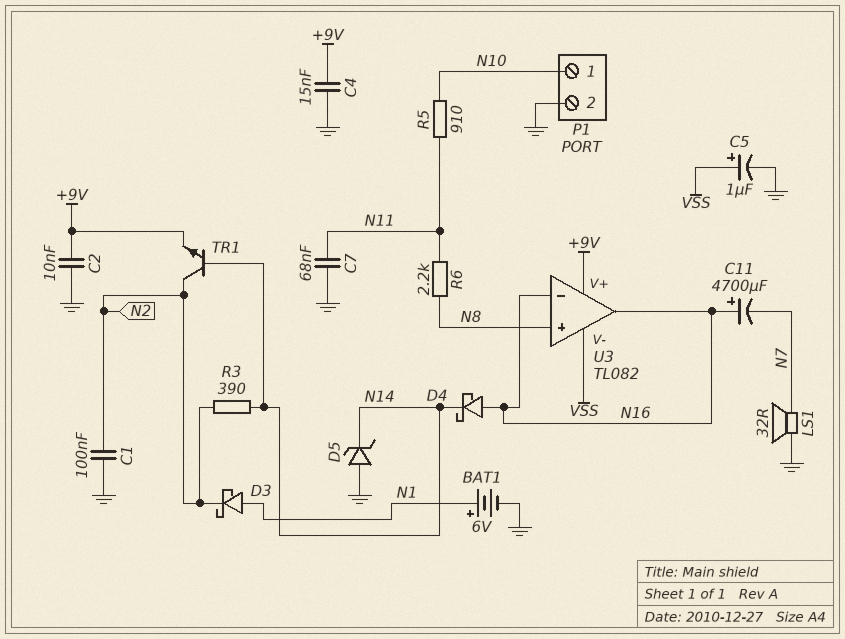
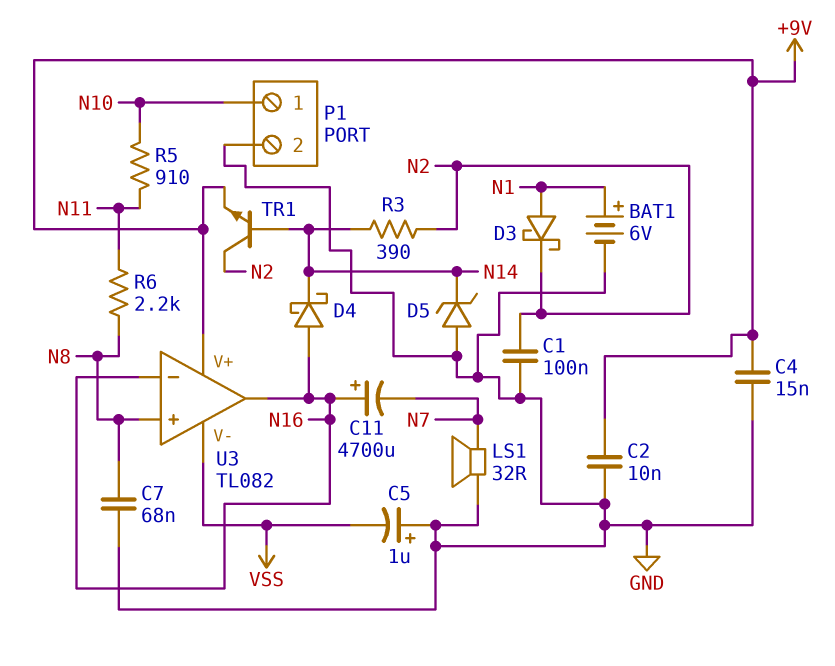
C5: 1uF (plus VSS, minus GND) -> 1uF (plus GND, minus VSS)
C7: 68nF (GND, N11) -> 68nF (GND, N8)

